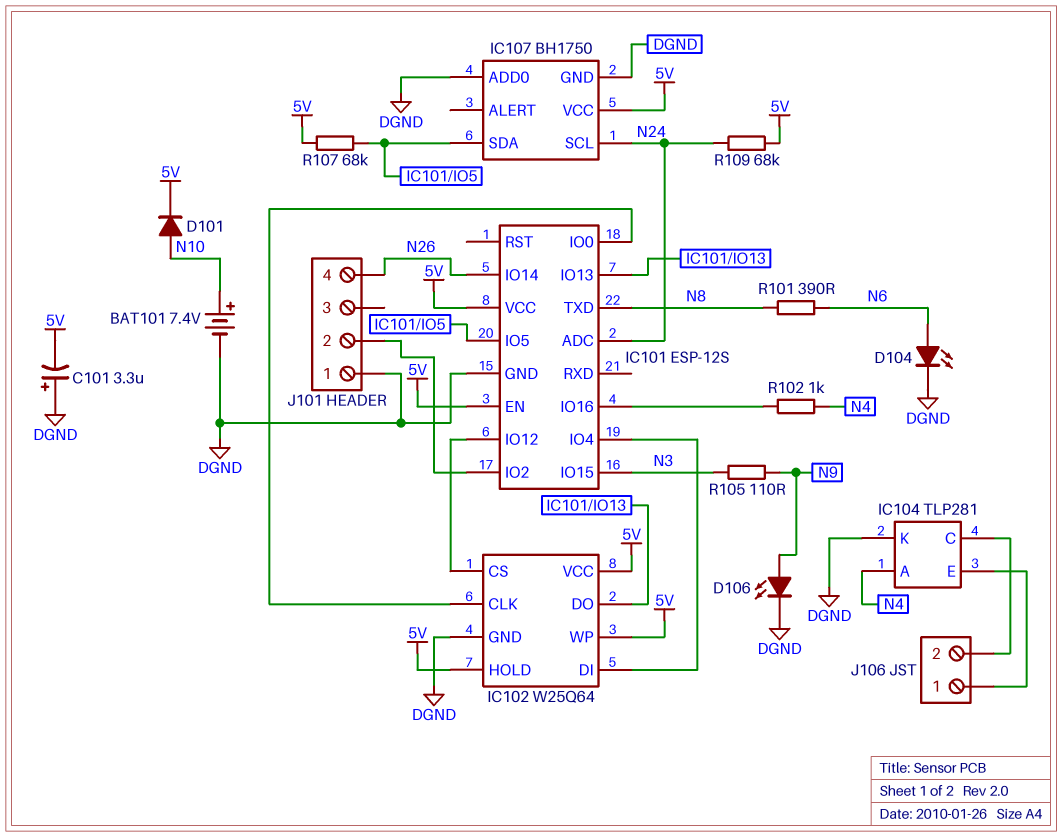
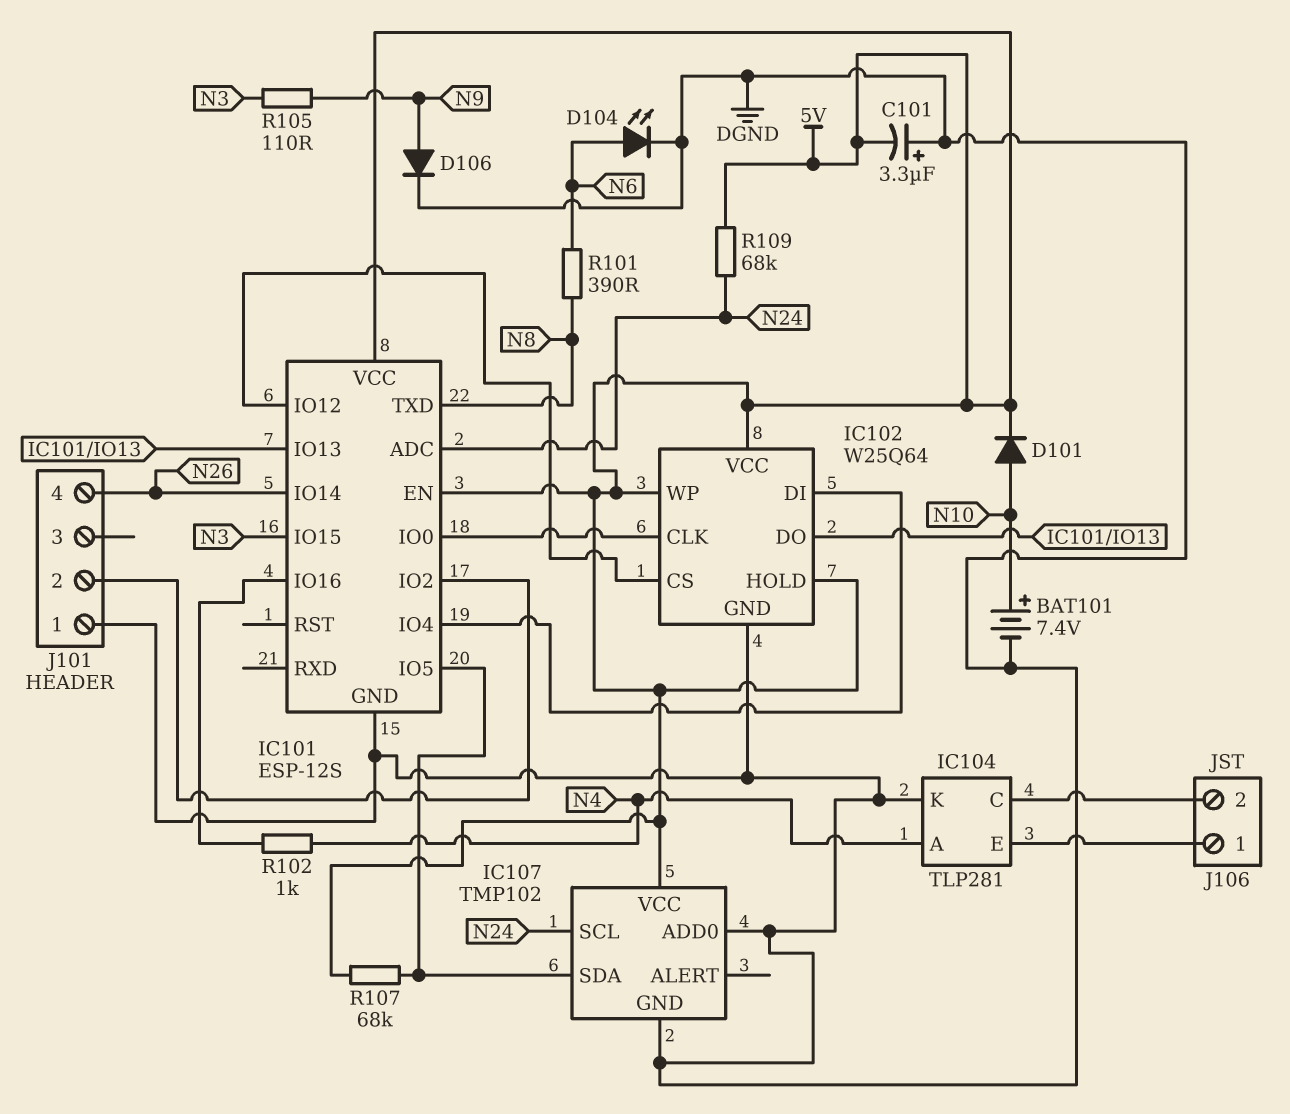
D106: LED (A N9, K DGND) -> diode (A N9, K DGND)
IC107: BH1750 -> TMP102

